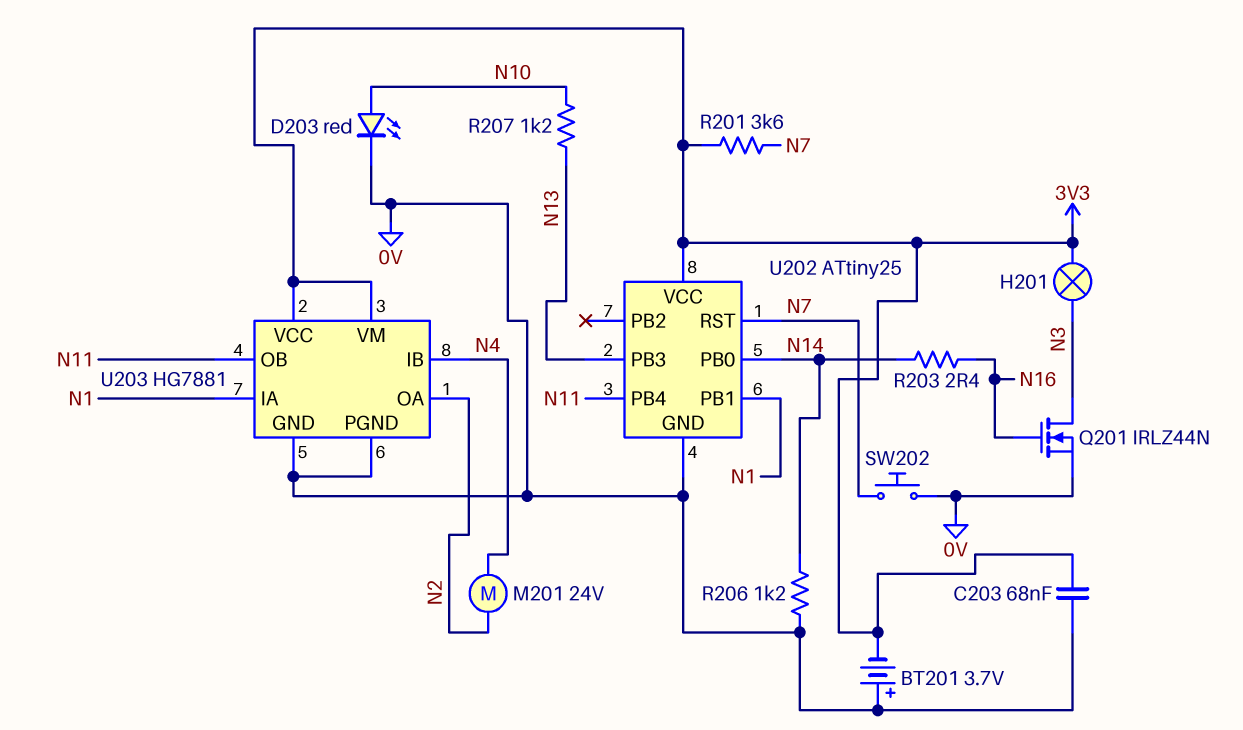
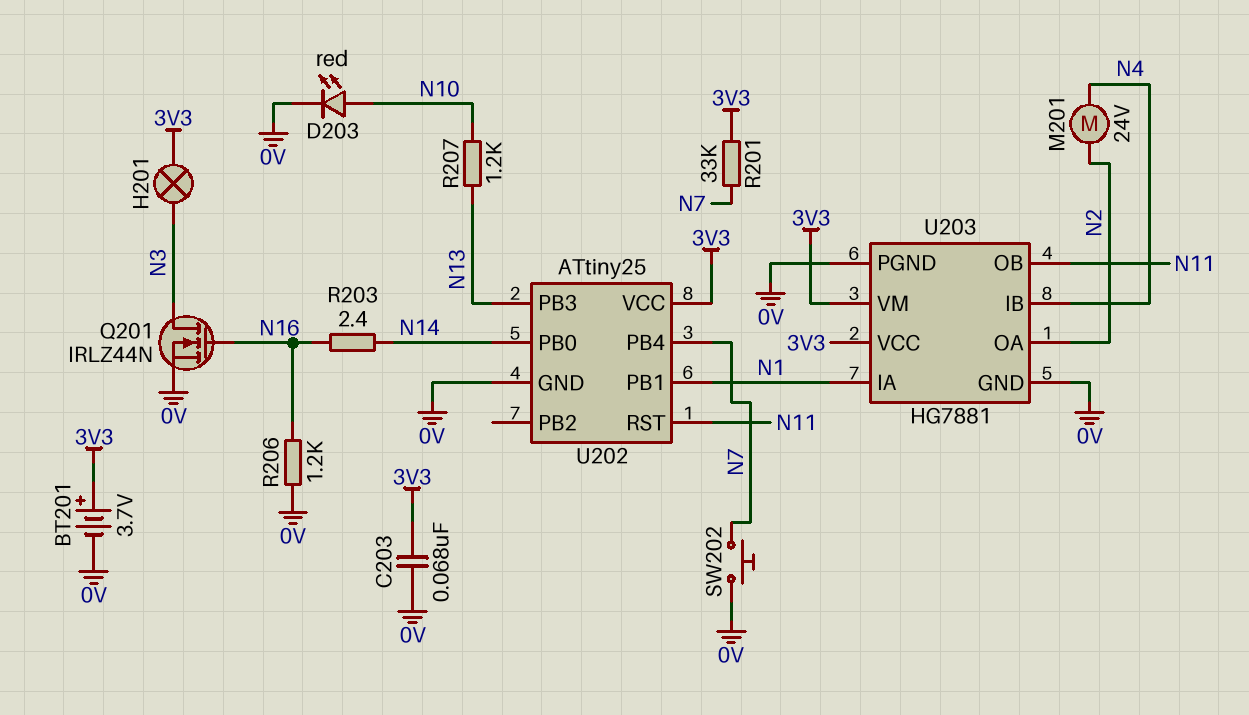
BT201: 3.7V (plus 0V, minus 3V3) -> 3.7V (plus 3V3, minus 0V)
R201: 3.6k (3V3, N7) -> 33k (3V3, N7)
R206: 1.2k (0V, N14) -> 1.2k (0V, N16)
U202 pin PB4: N11 -> N7
U202 pin RST: N7 -> N11

